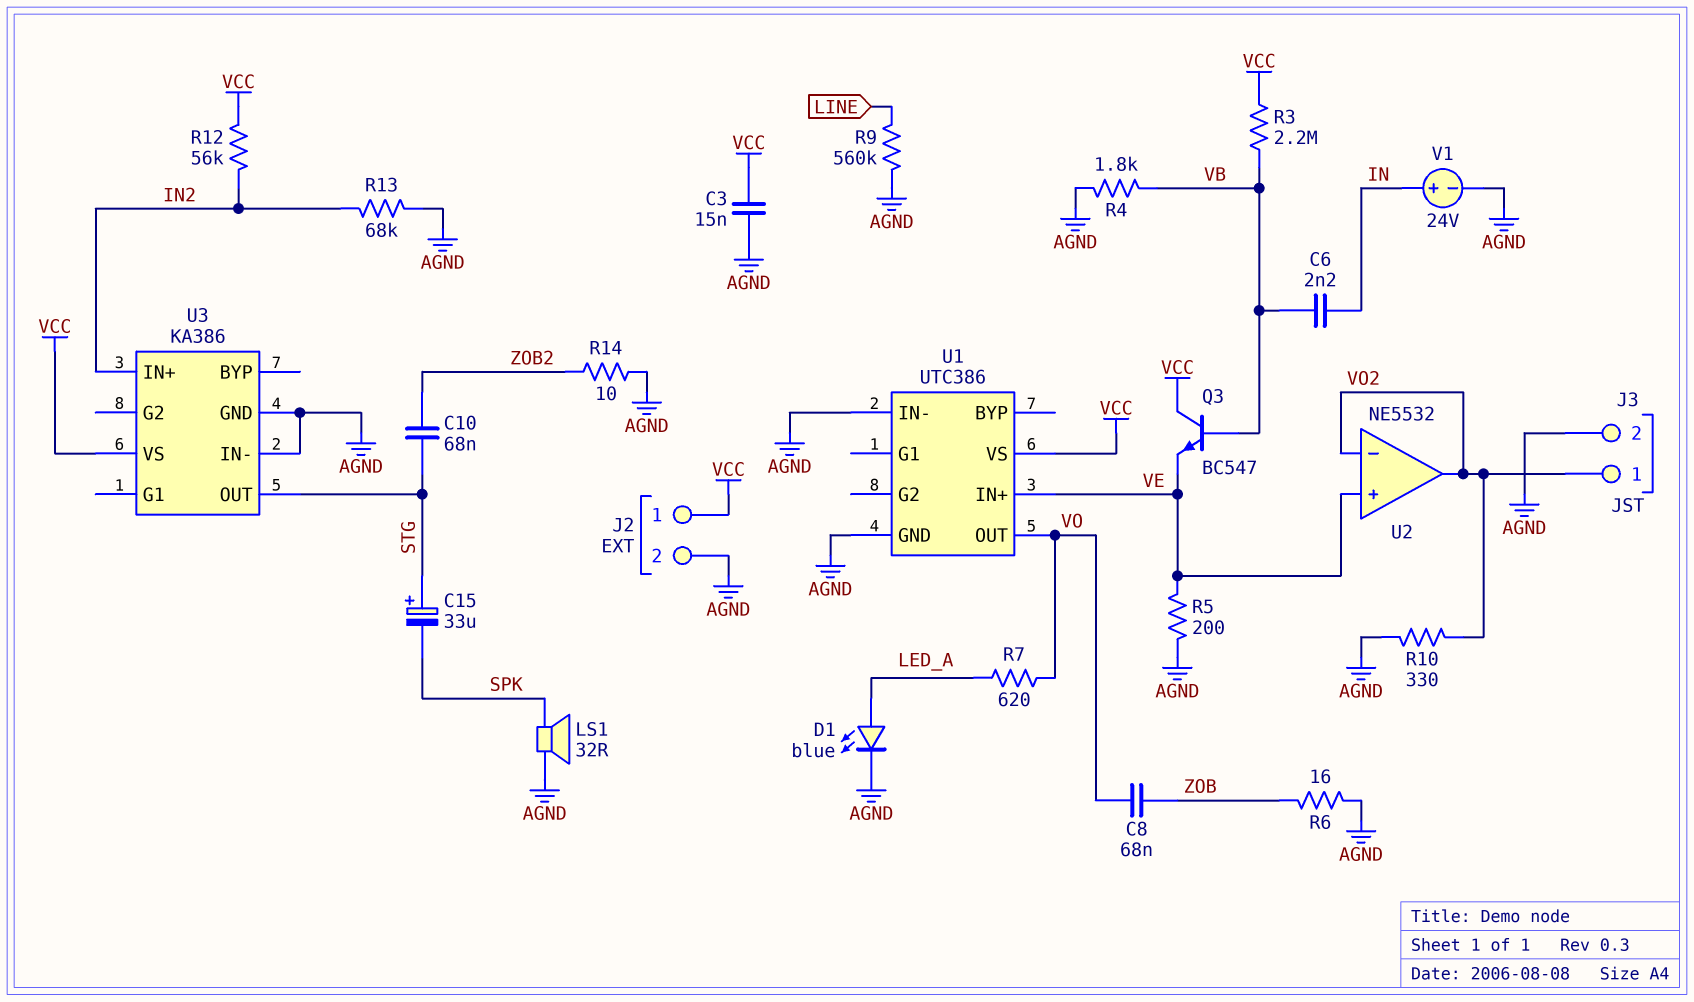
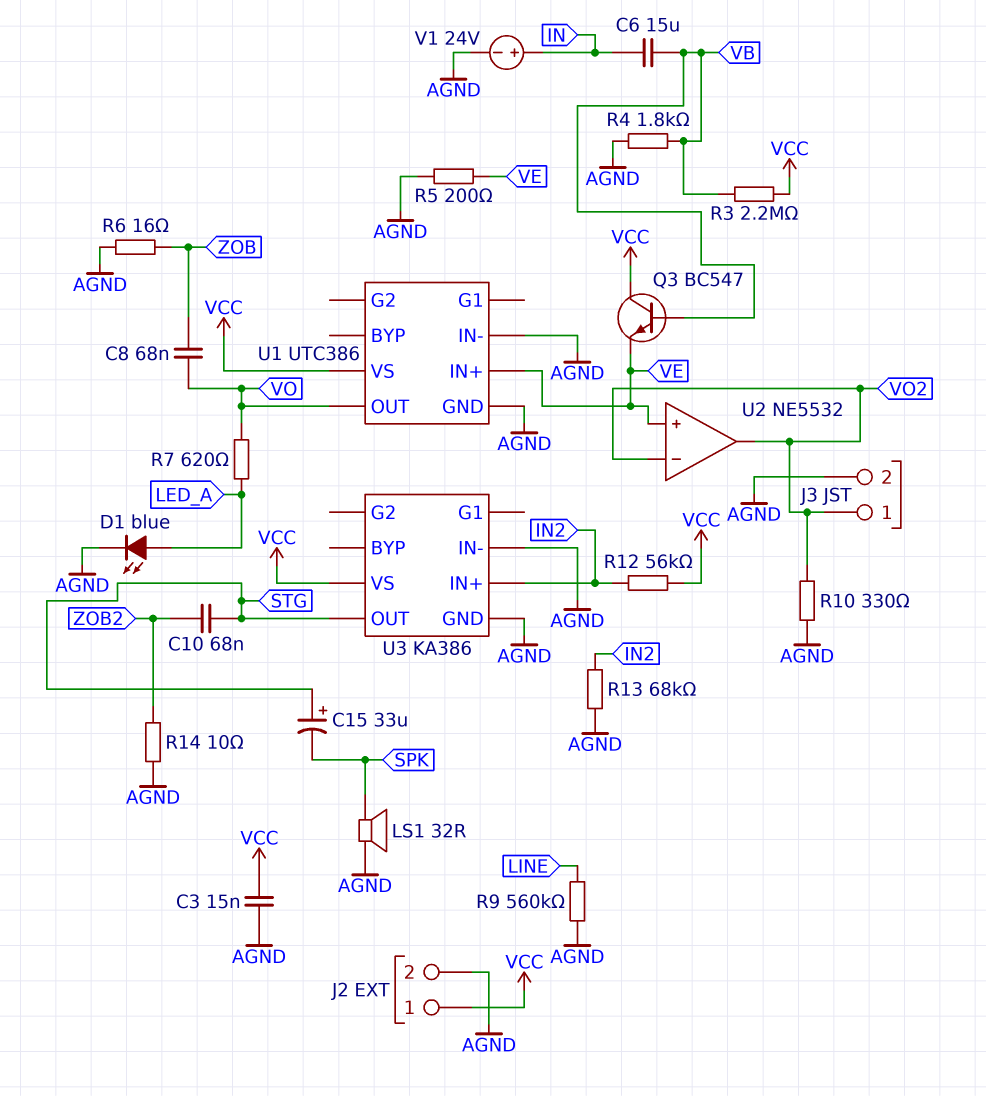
C6: 2.2nF (IN, VB) -> 15uF (IN, VB)

